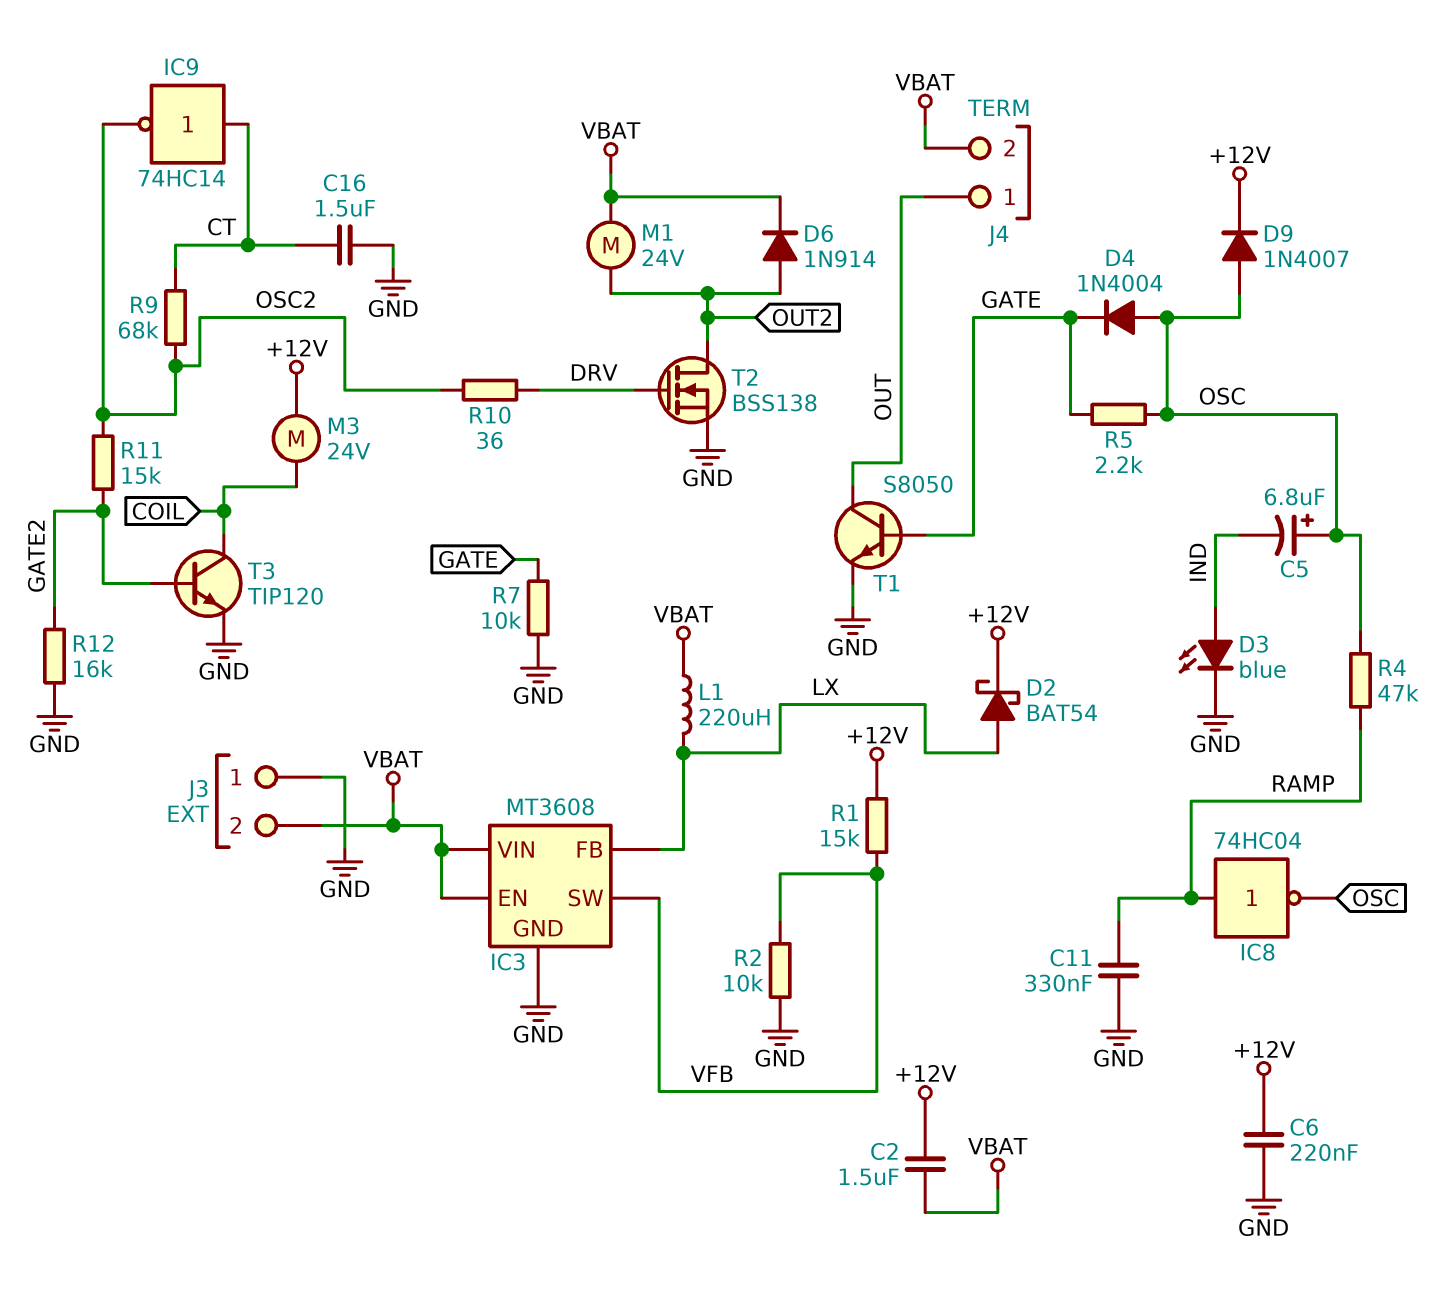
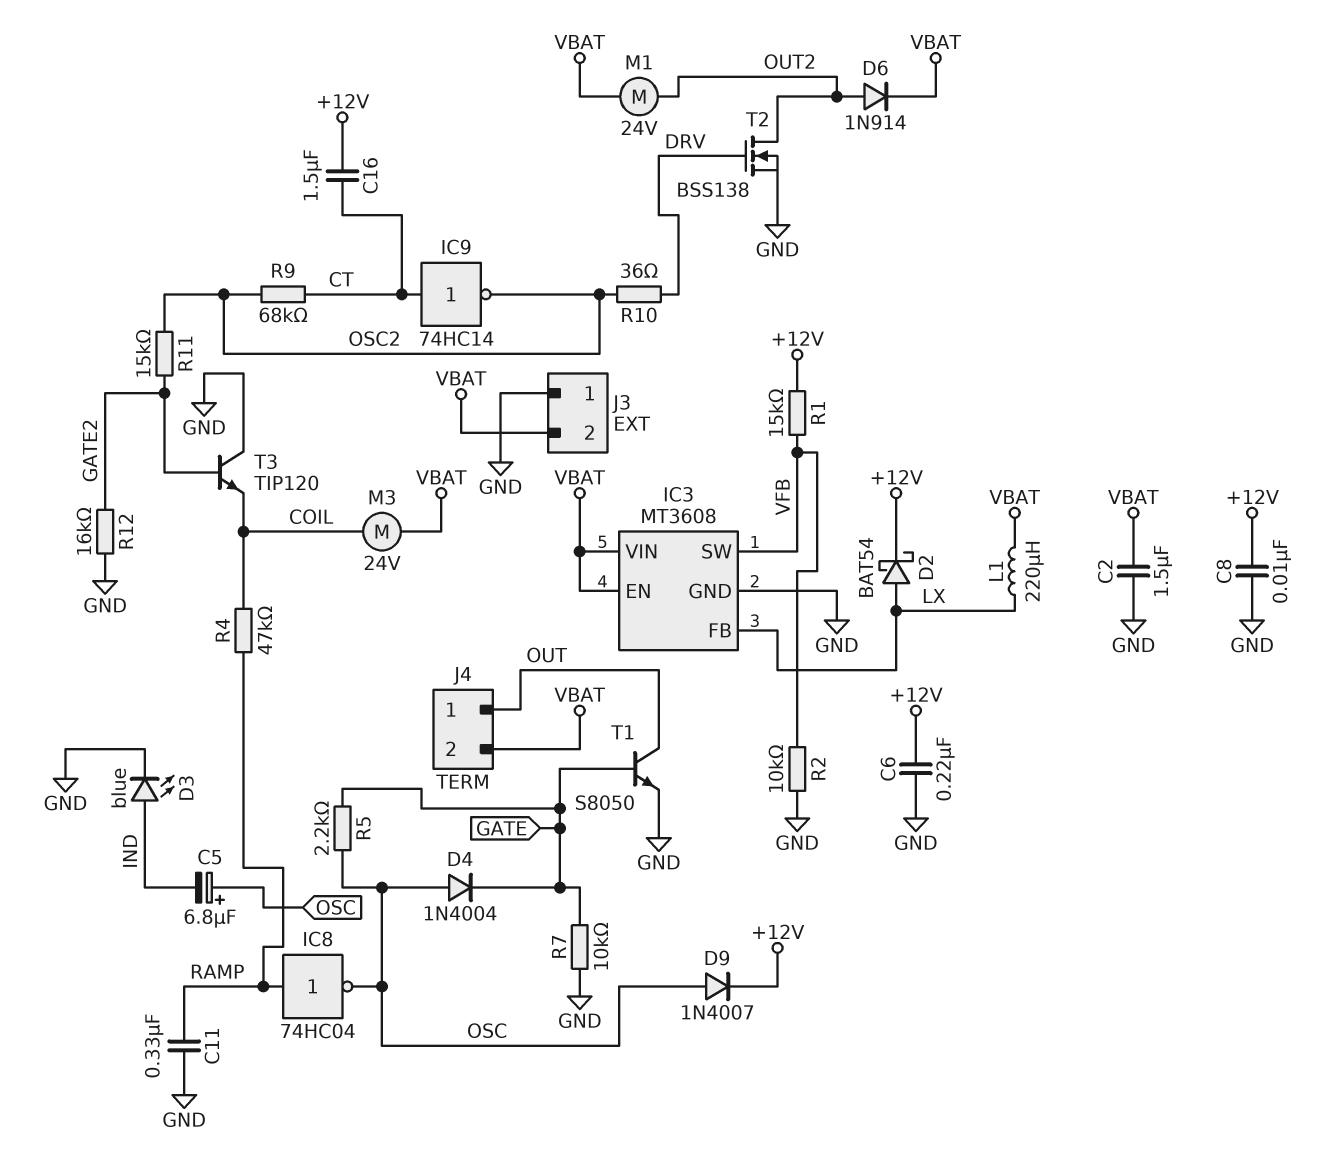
C2: 1.5uF (+12V, VBAT) -> 1.5uF (GND, VBAT)
C8: none -> 10nF (+12V, GND)
C16: 1.5uF (CT, GND) -> 1.5uF (+12V, CT)
M3: motor 24V (+12V, COIL) -> motor 24V (COIL, VBAT)
R4: 47k (OSC, RAMP) -> 47k (COIL, RAMP)
T3: NPN TIP120 (B GATE2, C COIL, E GND) -> NPN TIP120 (B GATE2, C GND, E COIL)

